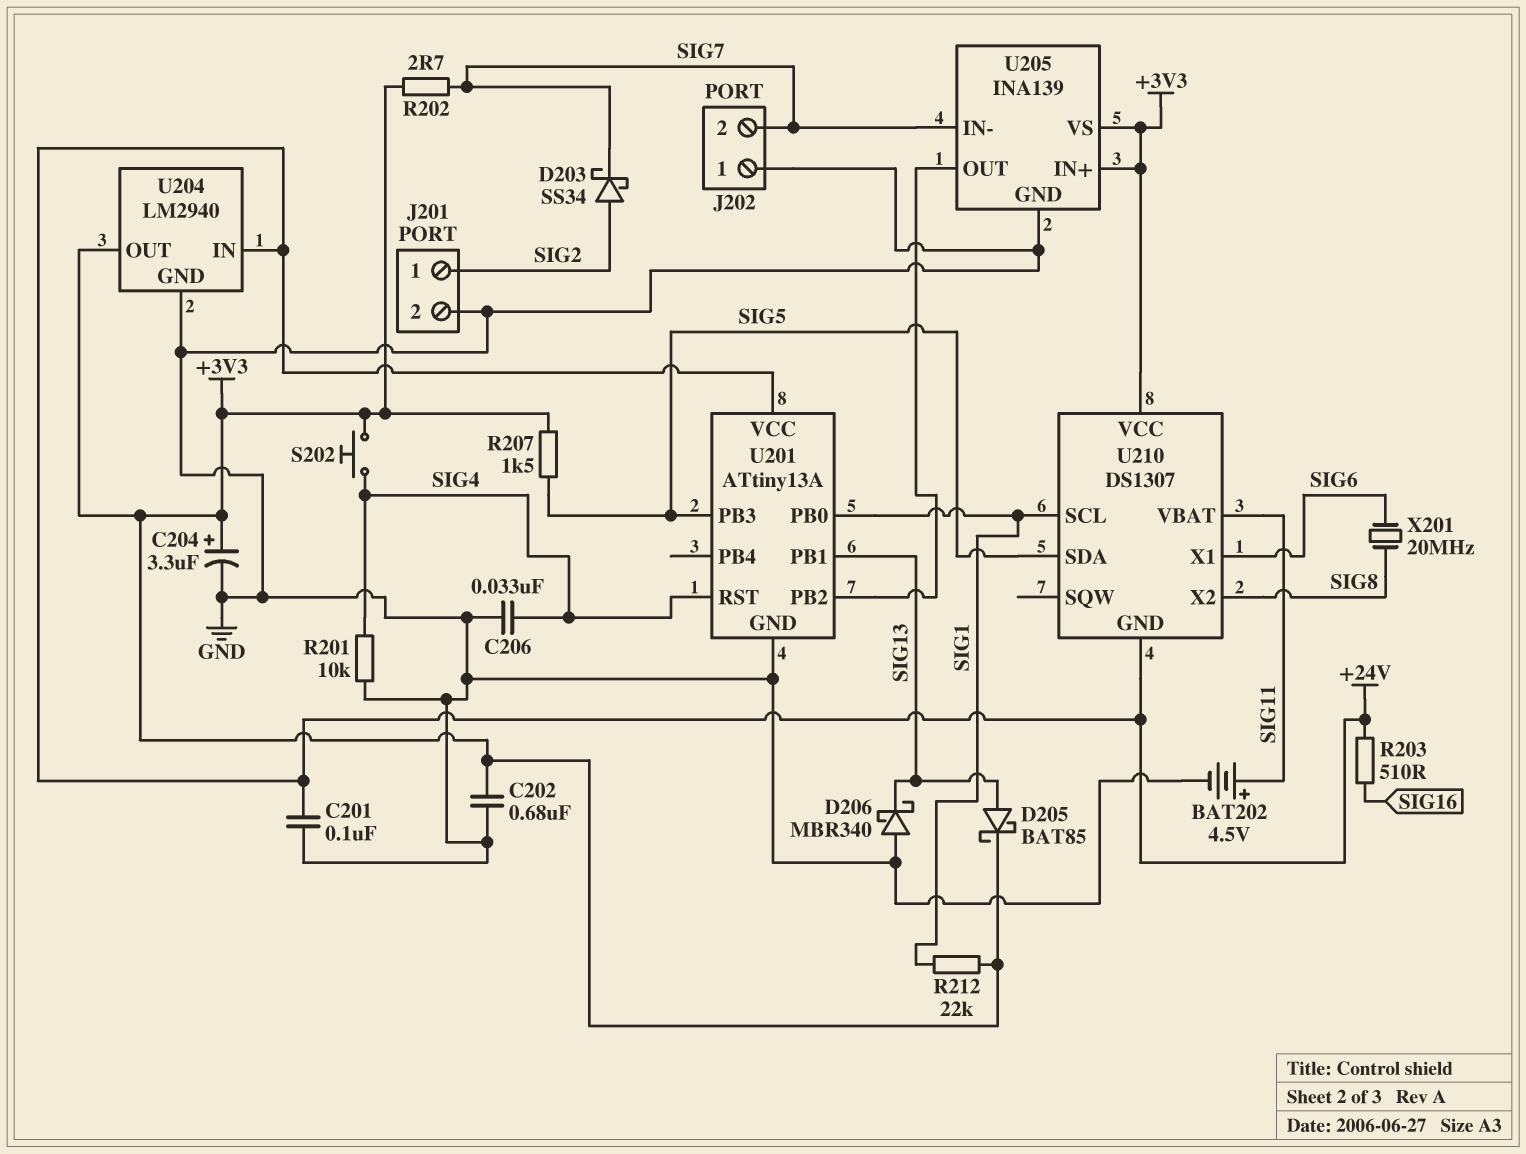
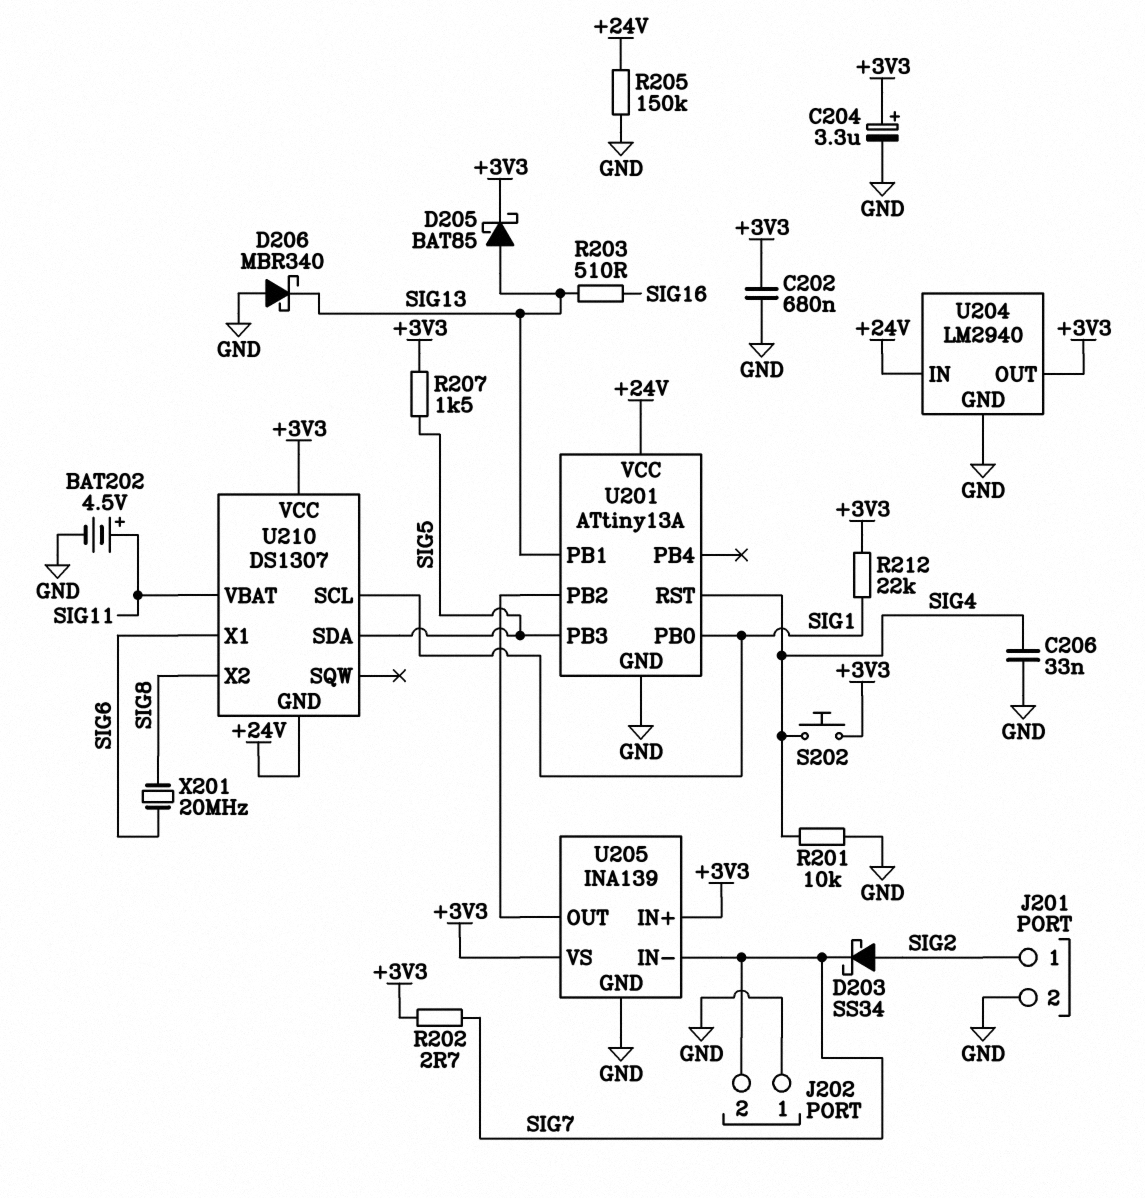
C201: 100nF (+24V, GND) -> none
R203: 510 (+24V, SIG16) -> 510 (SIG13, SIG16)
R205: none -> 150k (+24V, GND)

